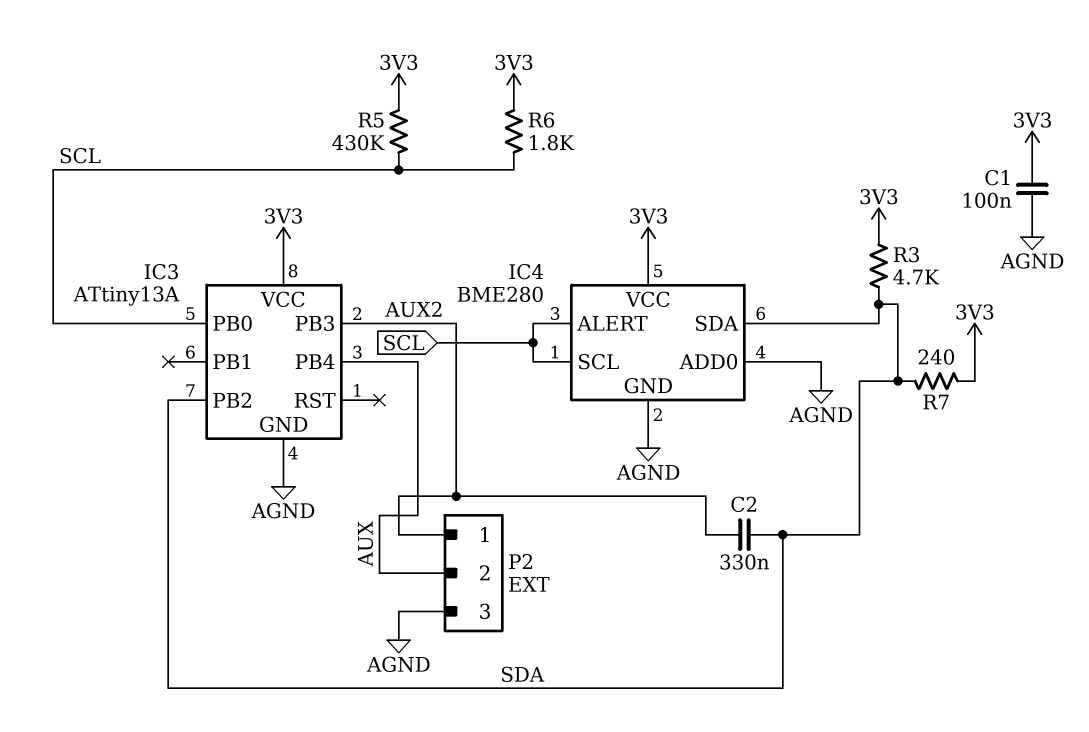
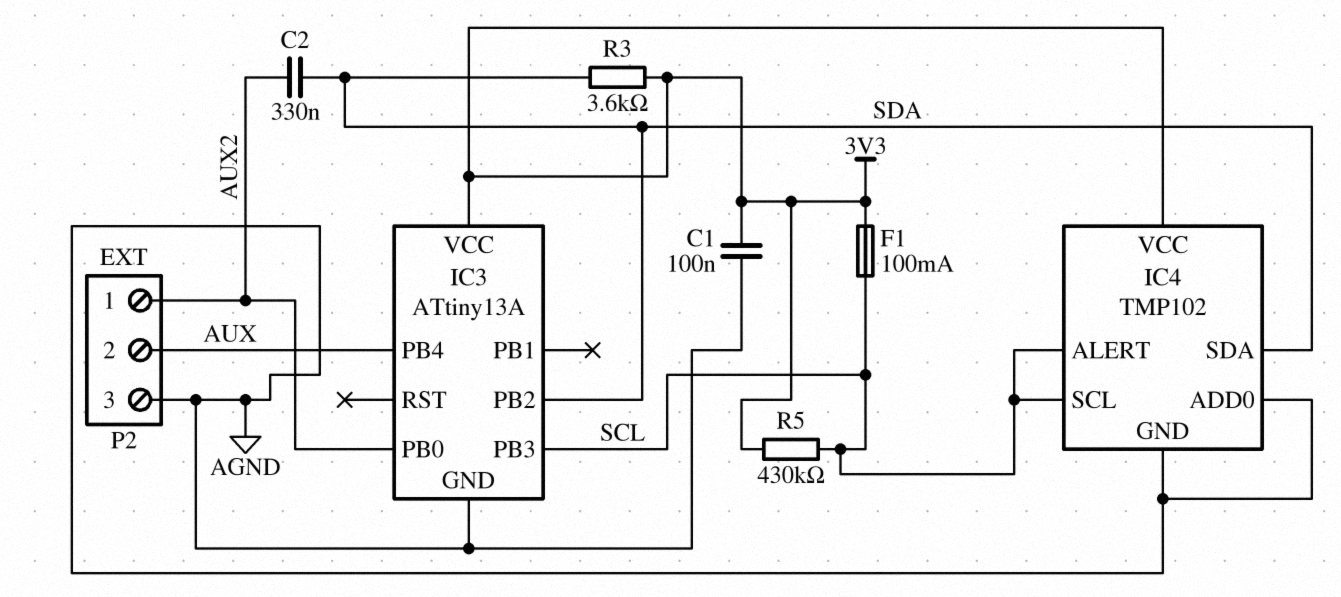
F1: none -> 100mA (3V3, SCL)
IC3 pin PB0: SCL -> AUX2
IC3 pin PB3: AUX2 -> SCL
IC4: BME280 -> TMP102
R3: 4.7k (3V3, SDA) -> 3.6k (3V3, SDA)
R6: 1.8k (3V3, SCL) -> none
R7: 240 (3V3, SDA) -> none

